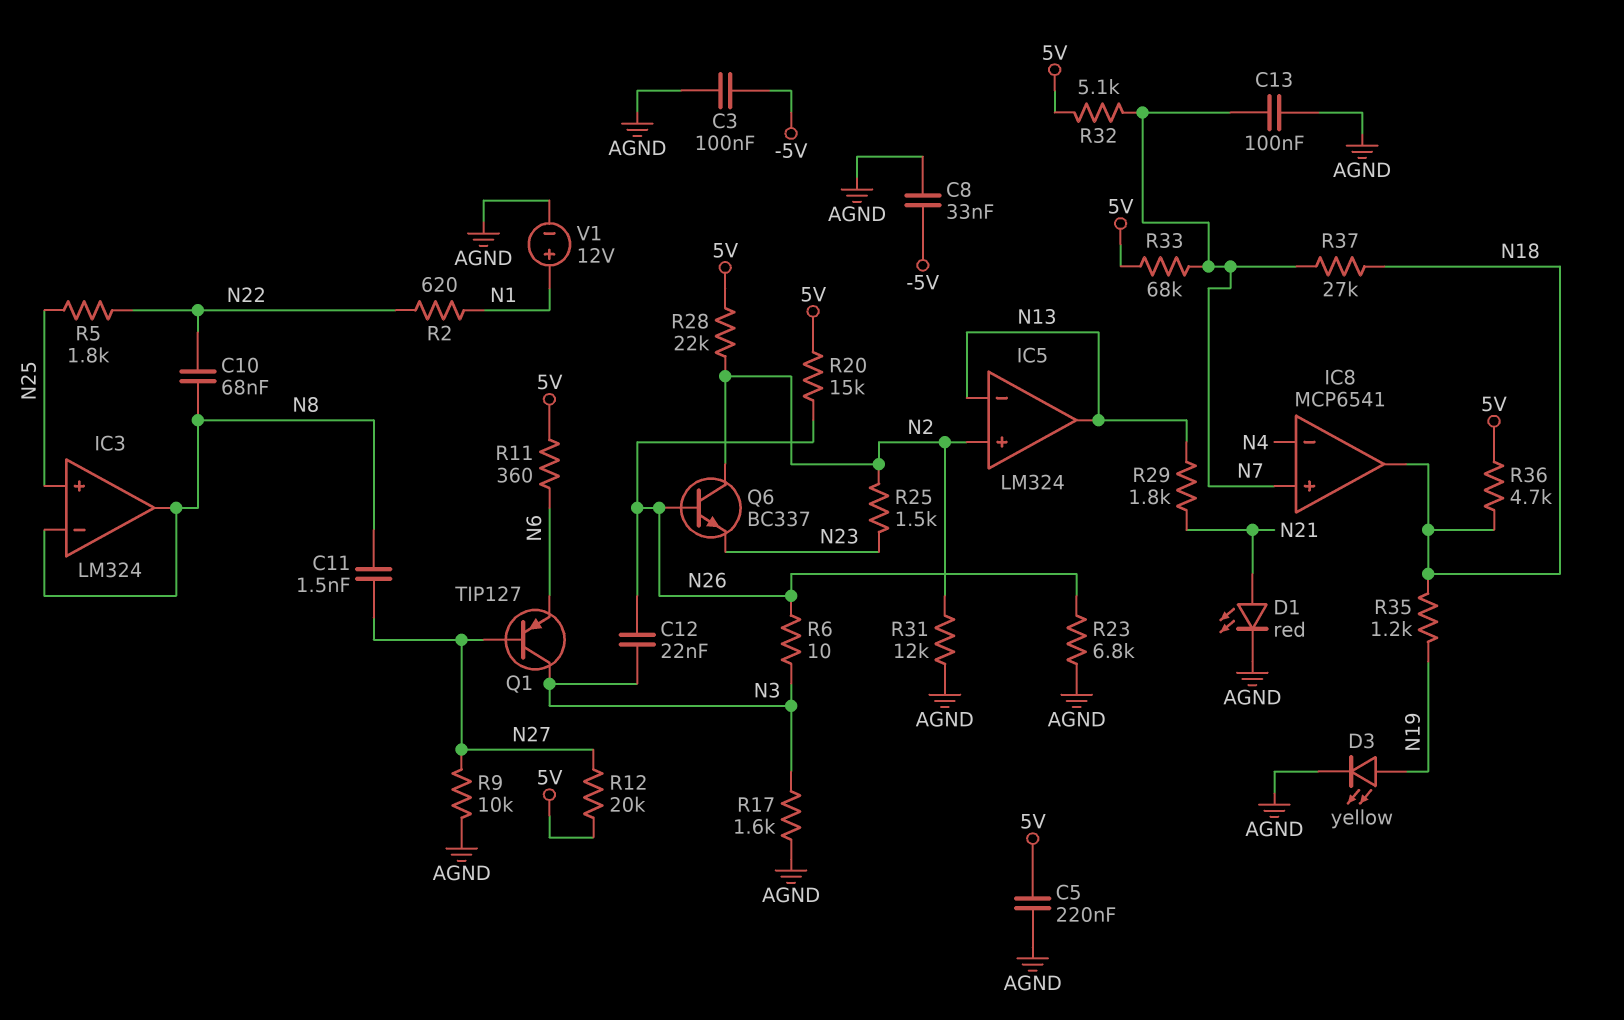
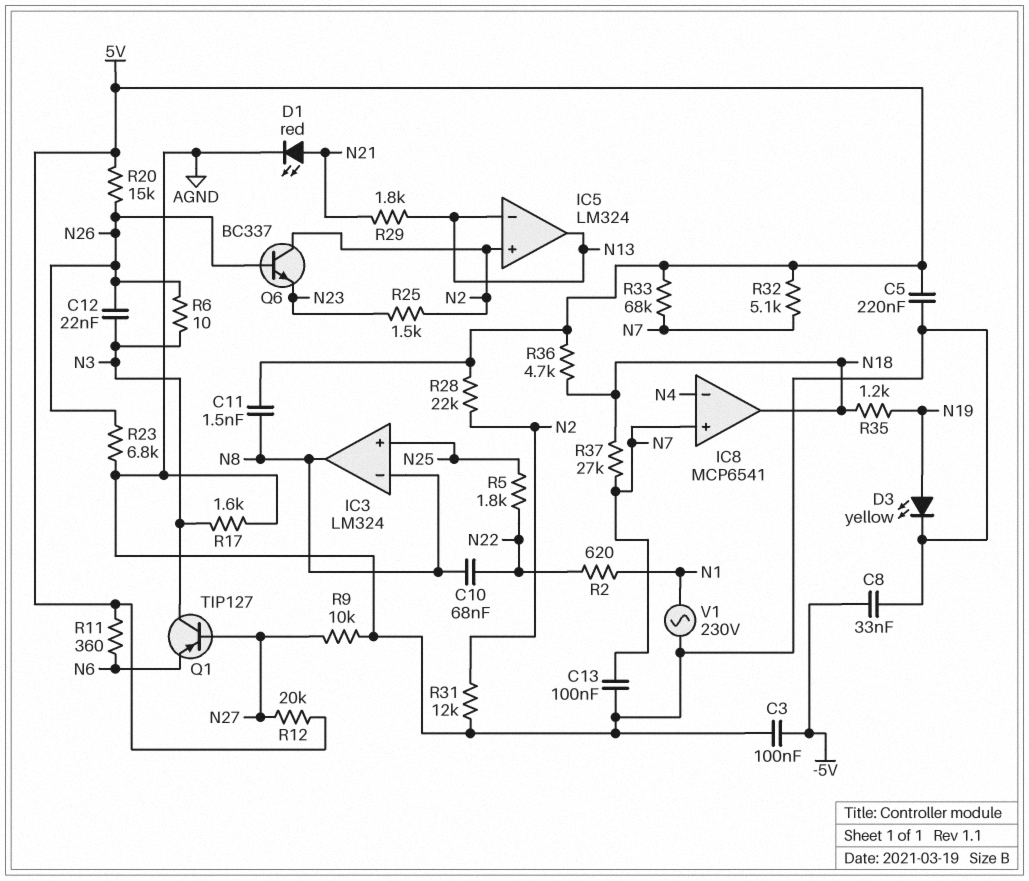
C11: 1.5nF (N8, N27) -> 1.5nF (5V, N8)
V1: 12V (plus N1, minus AGND) -> AC 230V (AGND, N1)

